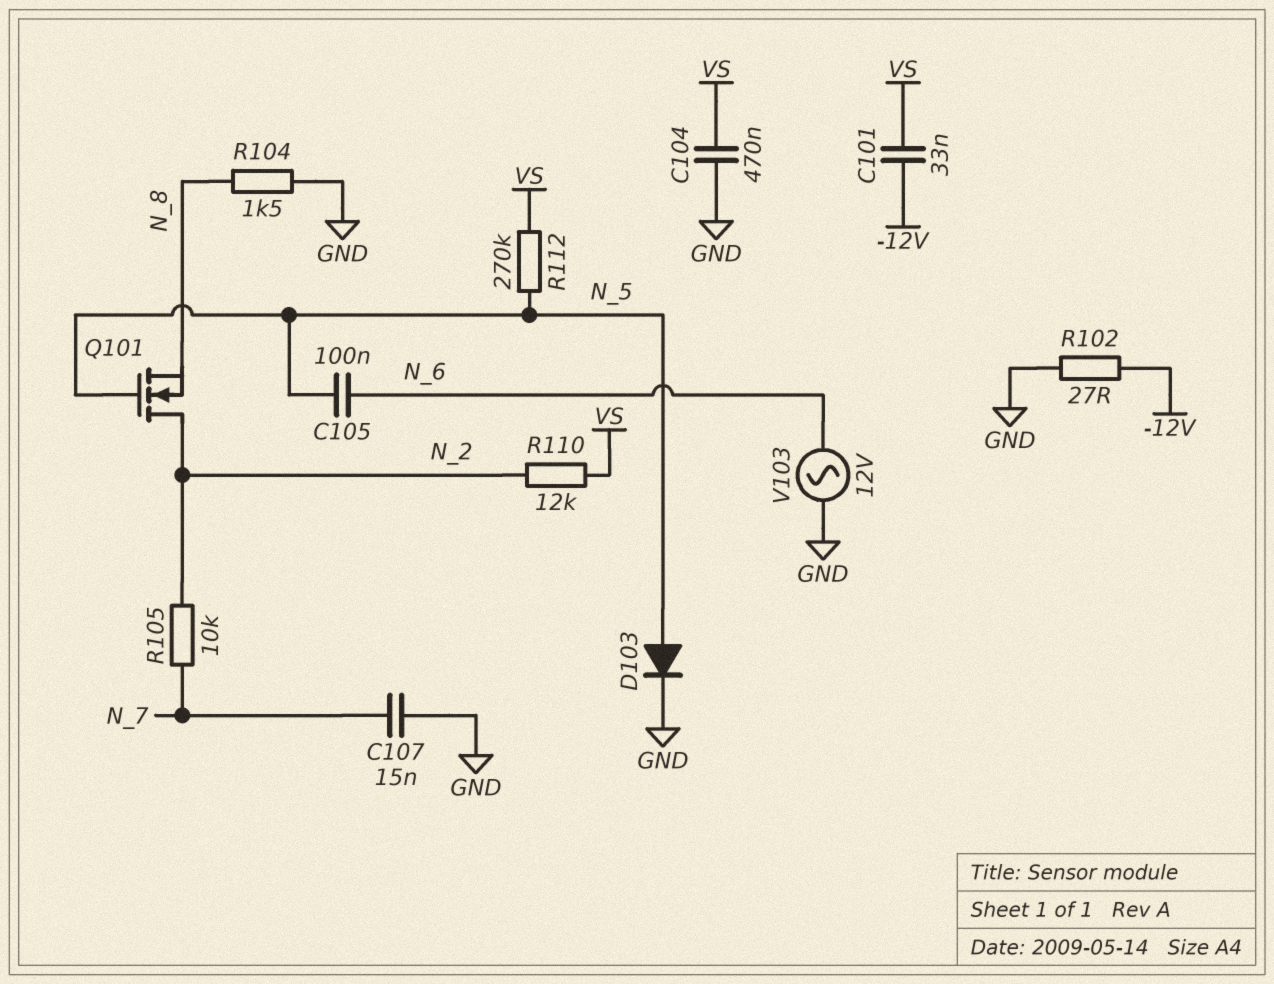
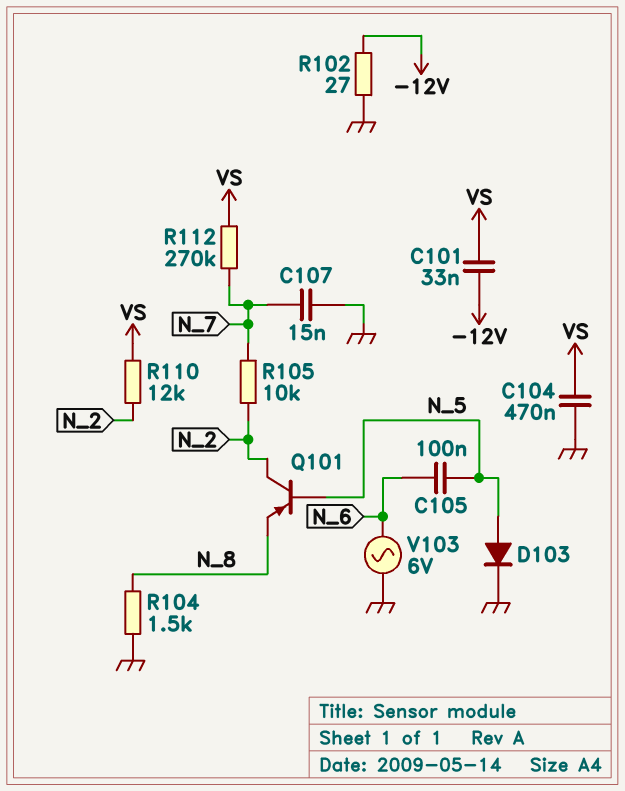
Q101: NMOS (G N_5, D N_2, S N_8) -> PNP (B N_5, C N_2, E N_8)
R112: 270k (N_5, VS) -> 270k (N_7, VS)
V103: AC 12V (GND, N_6) -> AC 6V (GND, N_6)

